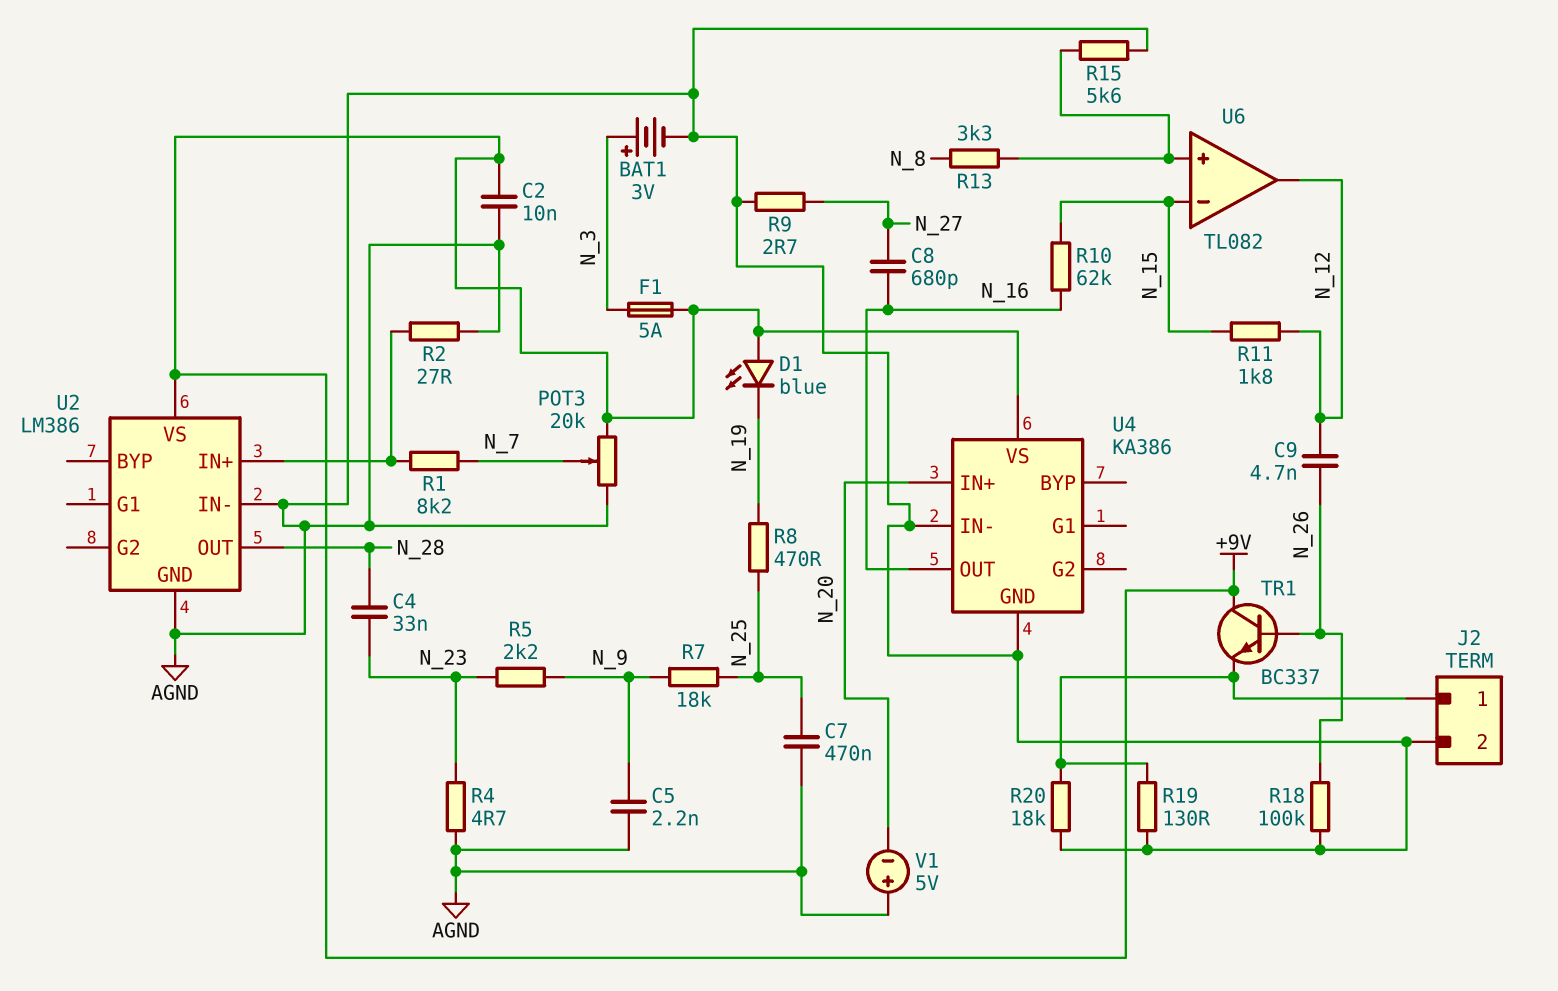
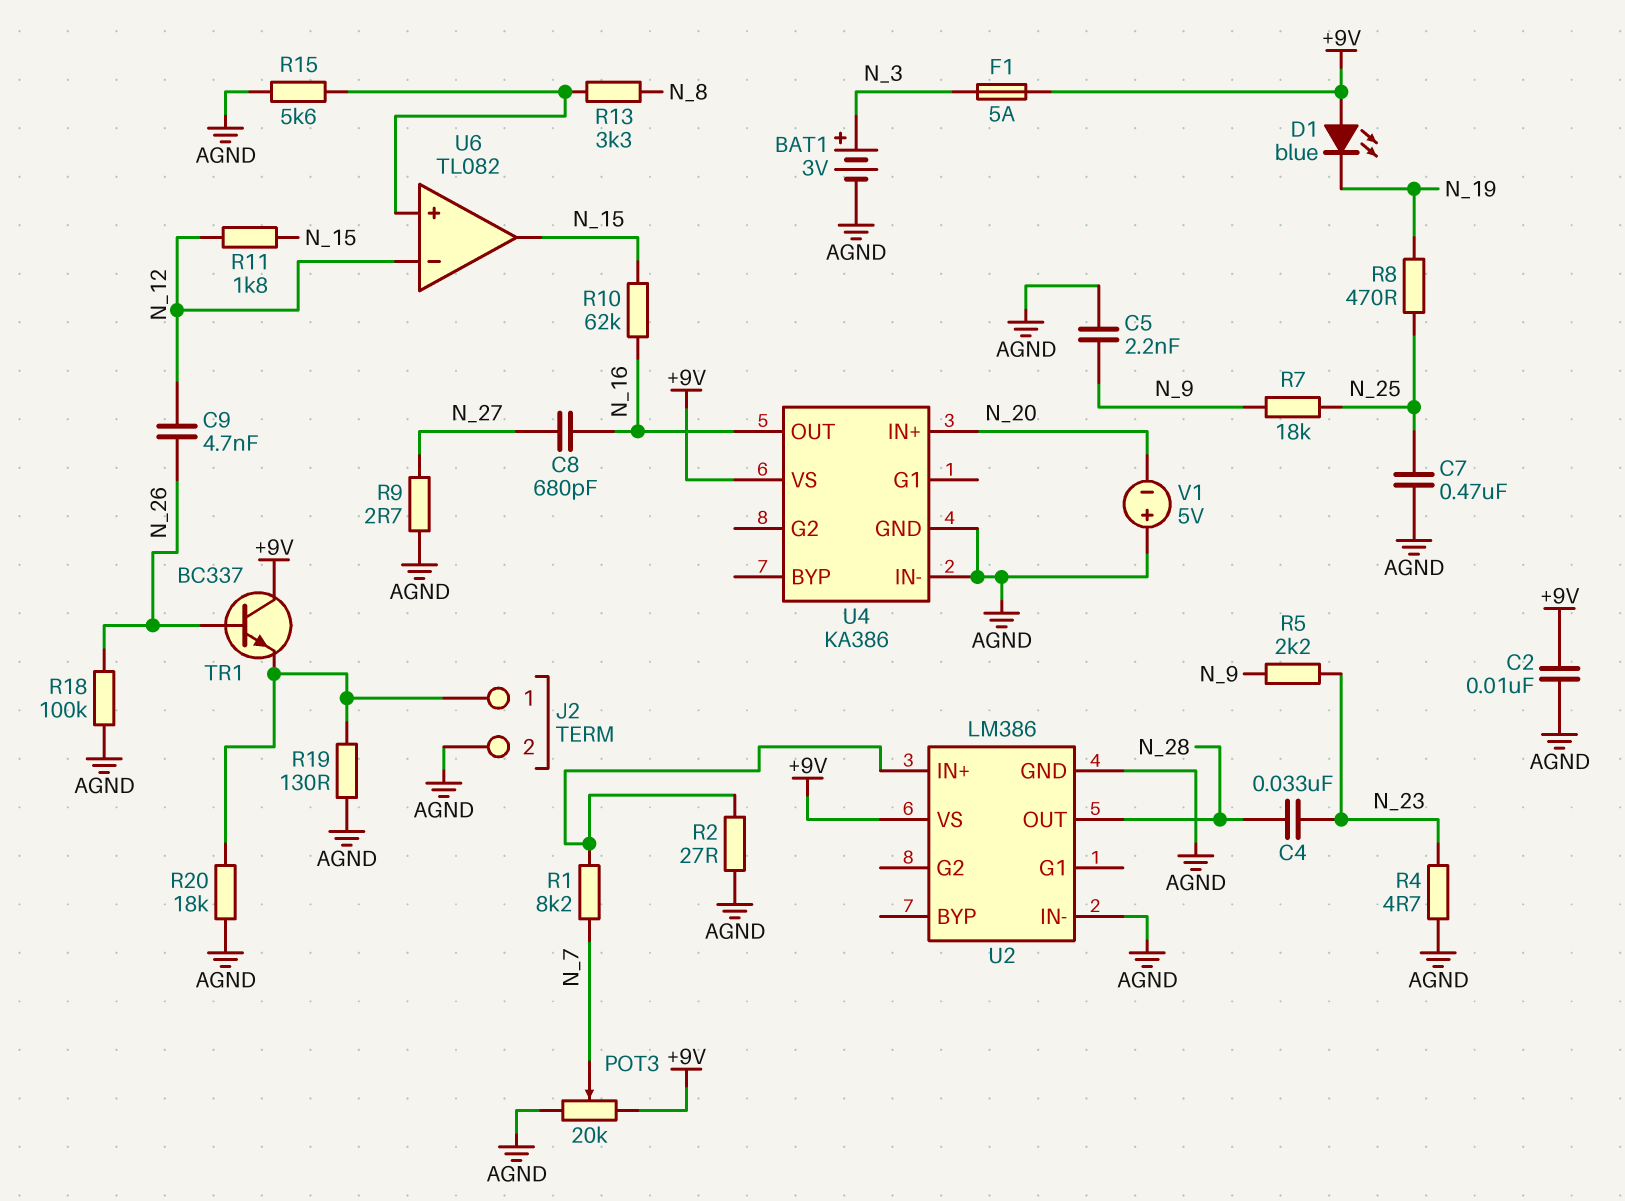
U6 pin in-: N_15 -> N_12
U6 pin out: N_12 -> N_15

